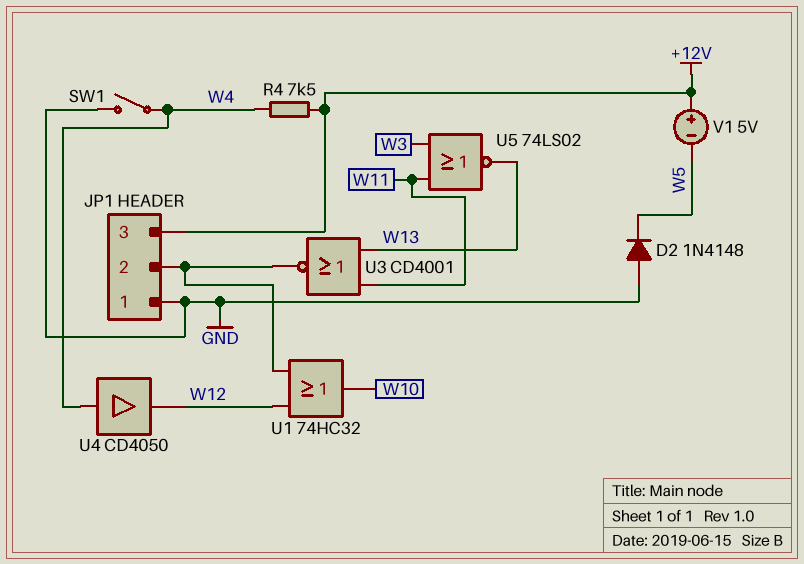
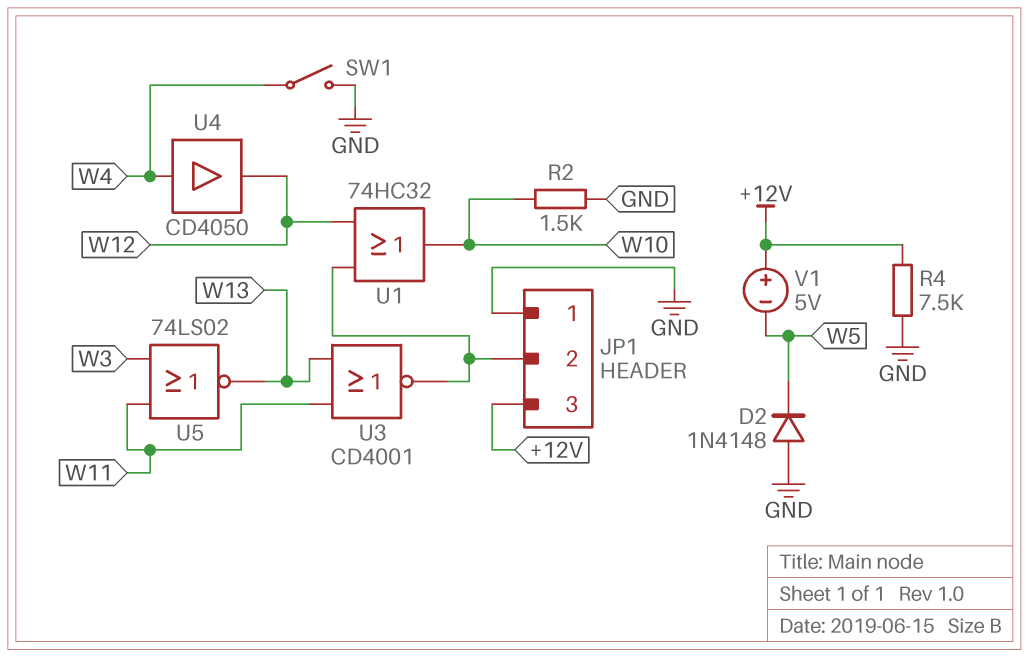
R2: none -> 1.5k (GND, W10)
R4: 7.5k (+12V, W4) -> 7.5k (+12V, GND)

